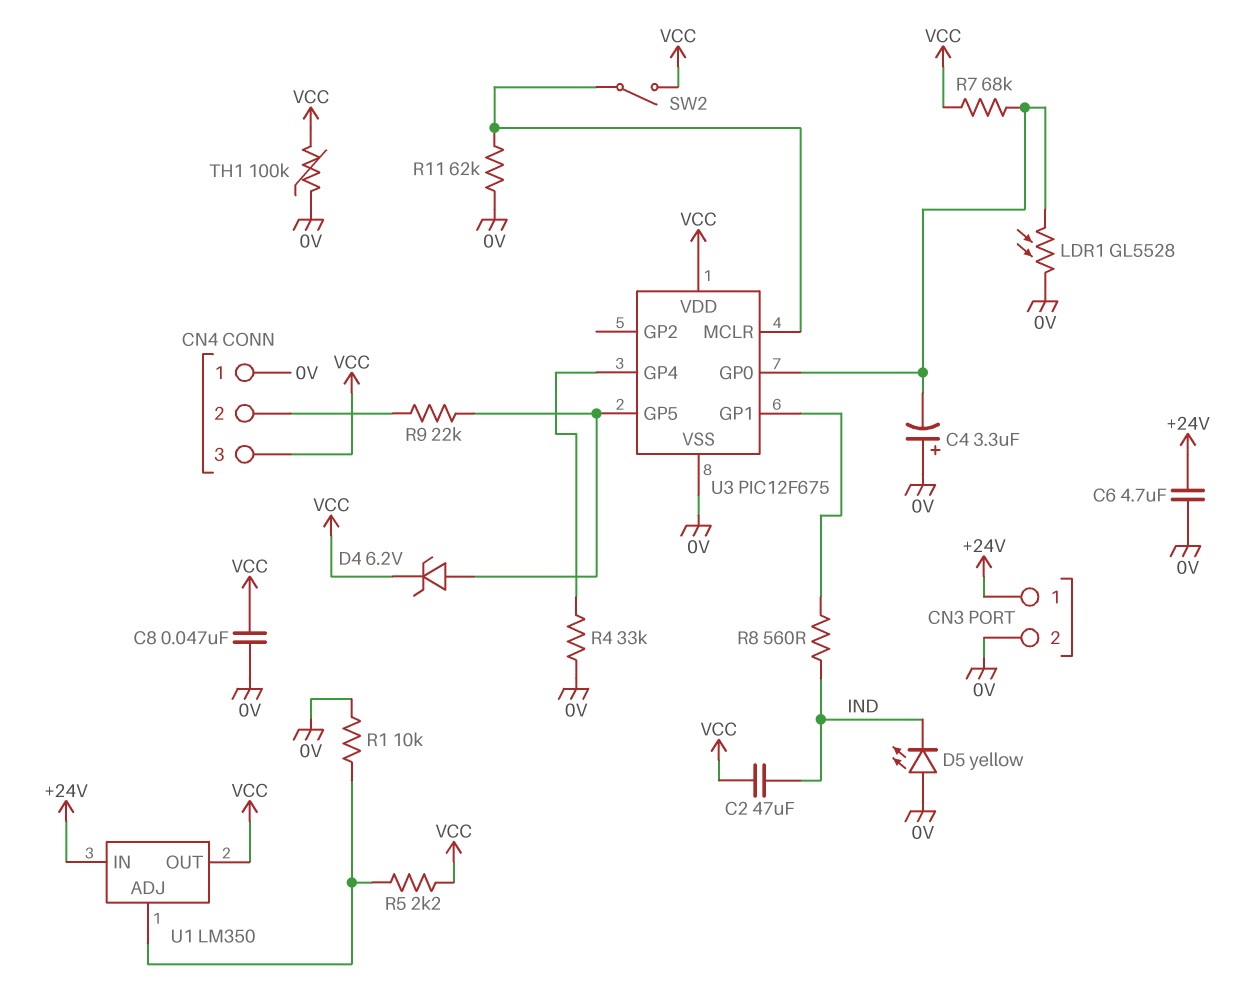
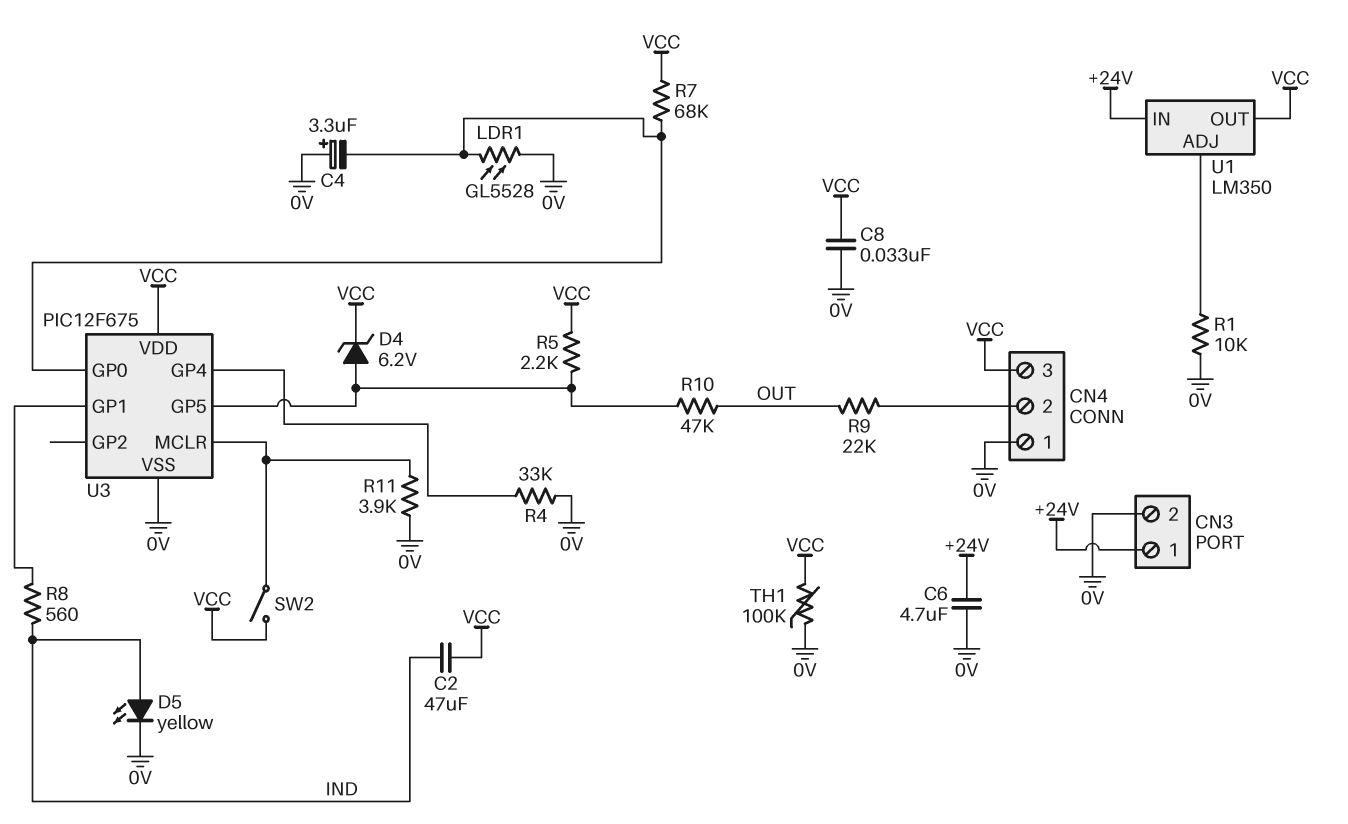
C8: 47nF (0V, VCC) -> 33nF (0V, VCC)
D5: LED yellow (A 0V, K IND) -> LED yellow (A IND, K 0V)
R5: 2.2k (U1/ADJ, VCC) -> 2.2k (U3/GP5, VCC)
R9: 22k (CN4/2, U3/GP5) -> 22k (CN4/2, OUT)
R10: none -> 47k (OUT, U3/GP5)
R11: 62k (0V, U3/MCLR) -> 3.9k (0V, U3/MCLR)

